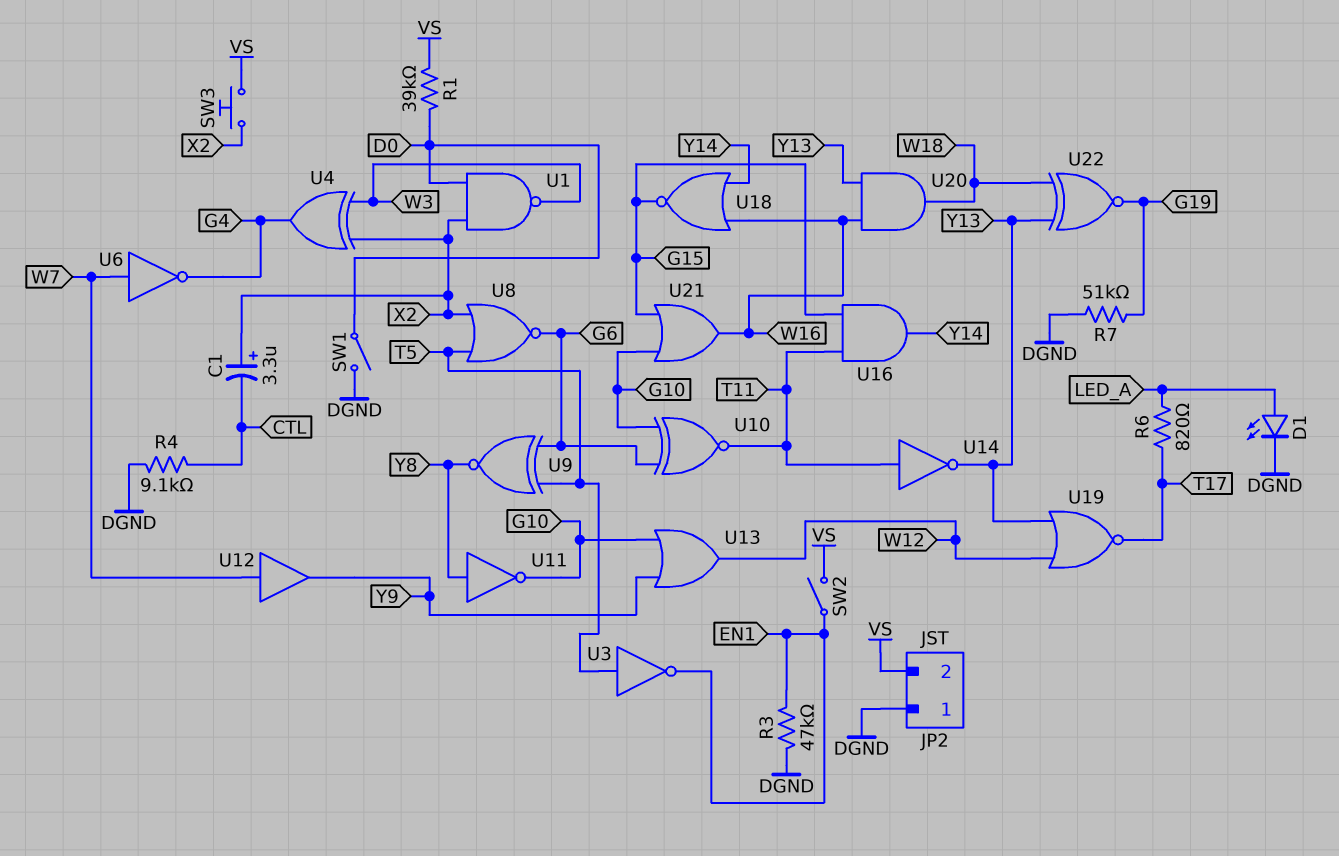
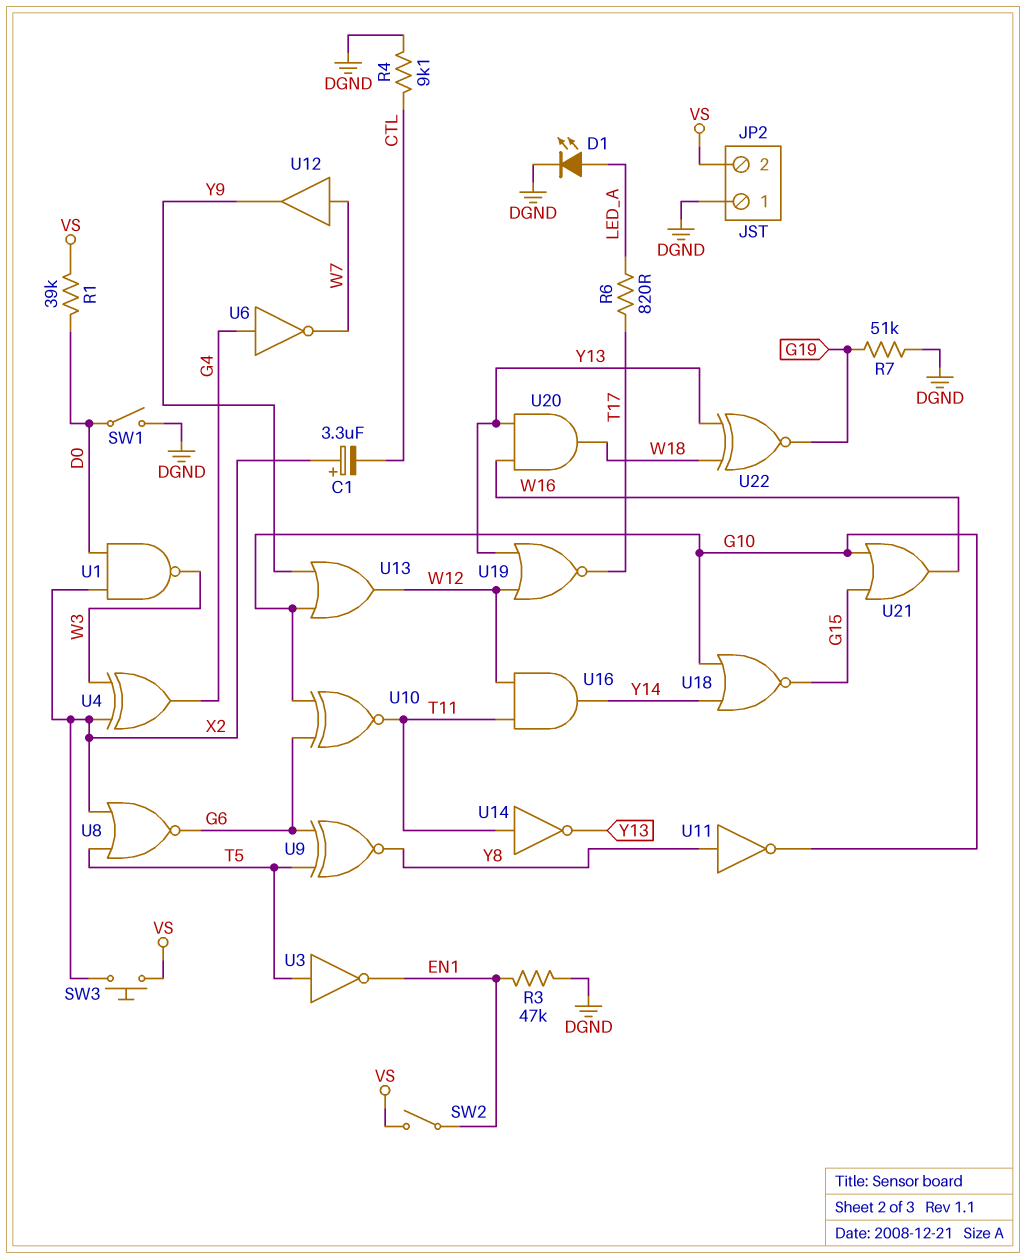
U6: NOT (in W7, out G4) -> NOT (in G4, out W7)
U16: AND (in G15, in T11, out Y14) -> AND (in T11, in W12, out Y14)
U18: NOR (in W16, in Y14, out G15) -> NOR (in G10, in Y14, out G15)

